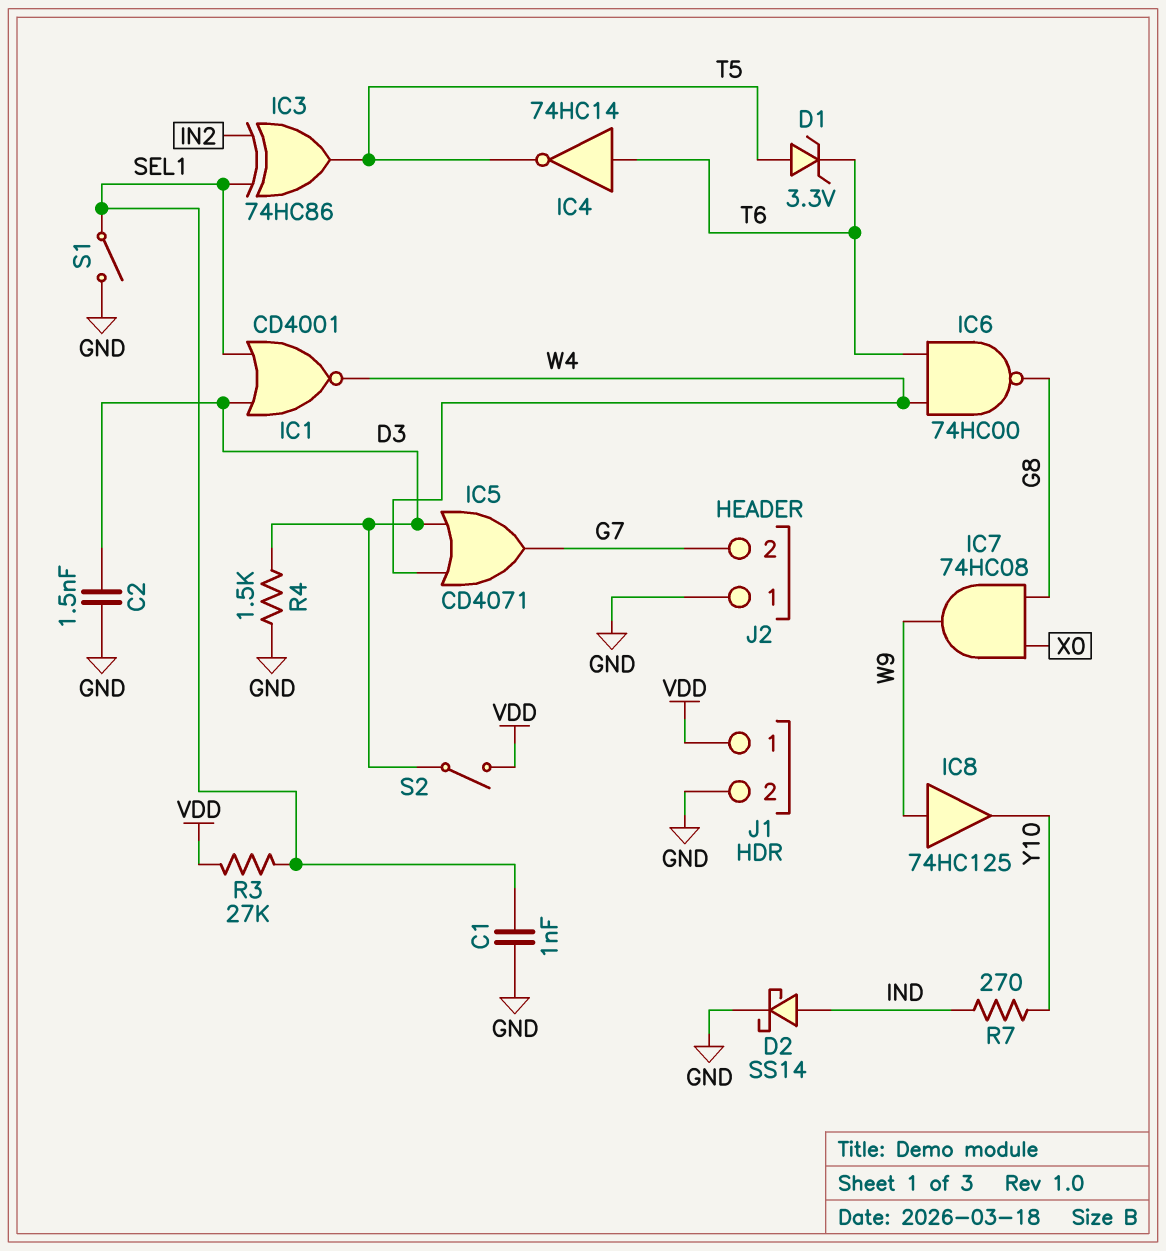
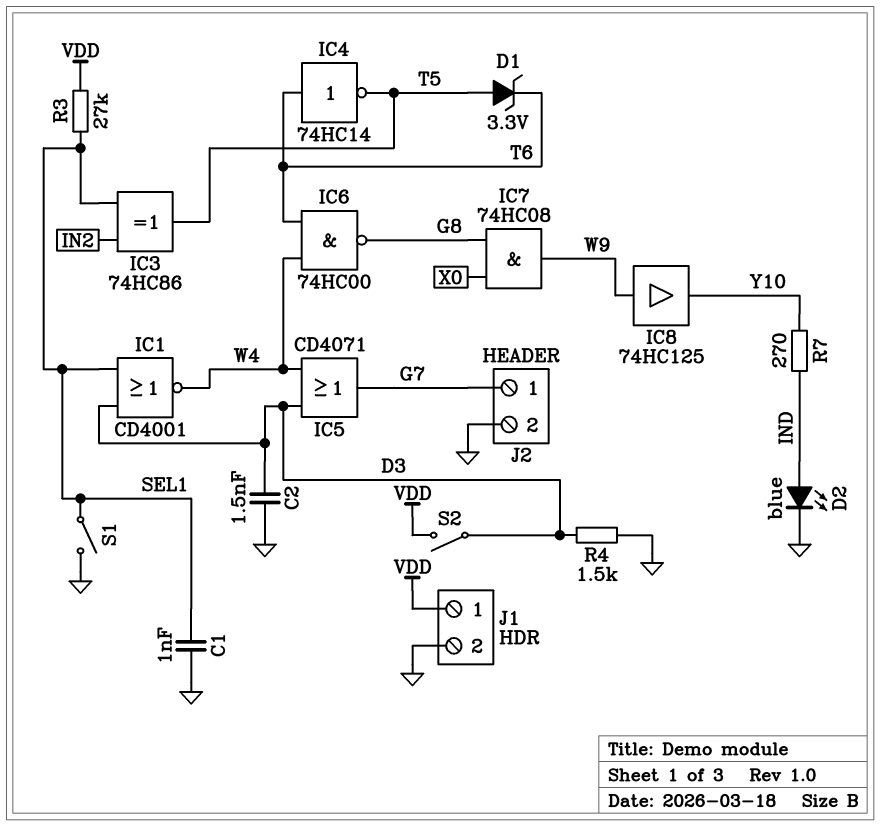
D2: schottky SS14 (A IND, K GND) -> LED blue (A IND, K GND)
J2 pin 1: GND -> G7
J2 pin 2: G7 -> GND

